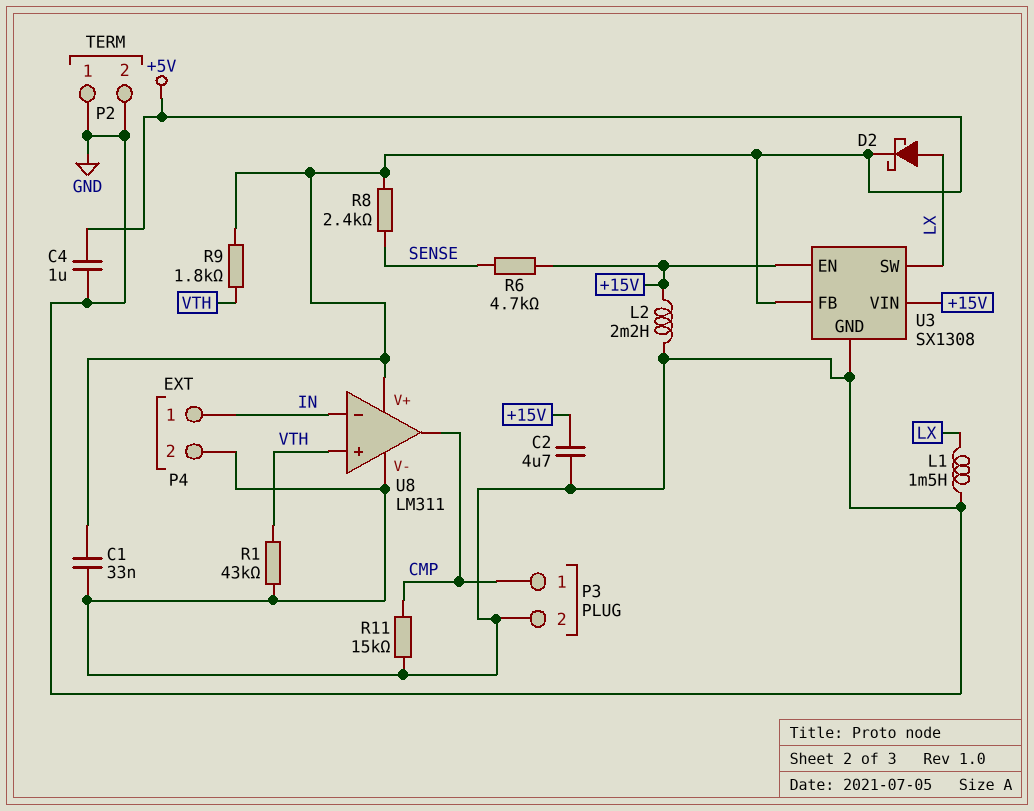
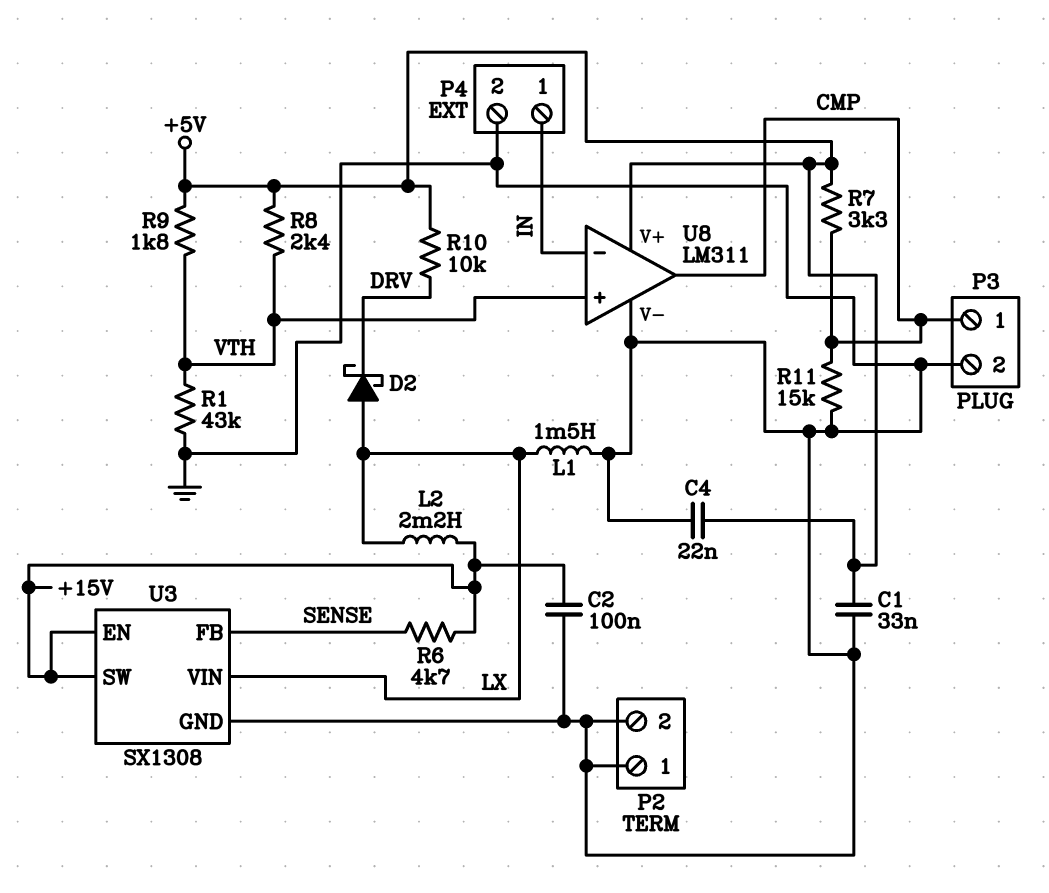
C2: 4.7uF (+15V, GND) -> 100nF (+15V, GND)
C4: 1uF (+5V, GND) -> 22nF (+5V, GND)
D2: schottky (A LX, K +5V) -> schottky (A LX, K DRV)
L2: 2.2mH (+15V, GND) -> 2.2mH (+15V, LX)
R7: none -> 3.3k (+5V, CMP)
R8: 2.4k (+5V, SENSE) -> 2.4k (+5V, VTH)
R10: none -> 10k (+5V, DRV)
U3 pin FB: +5V -> SENSE
U3 pin SW: LX -> +15V
U3 pin VIN: +15V -> LX

